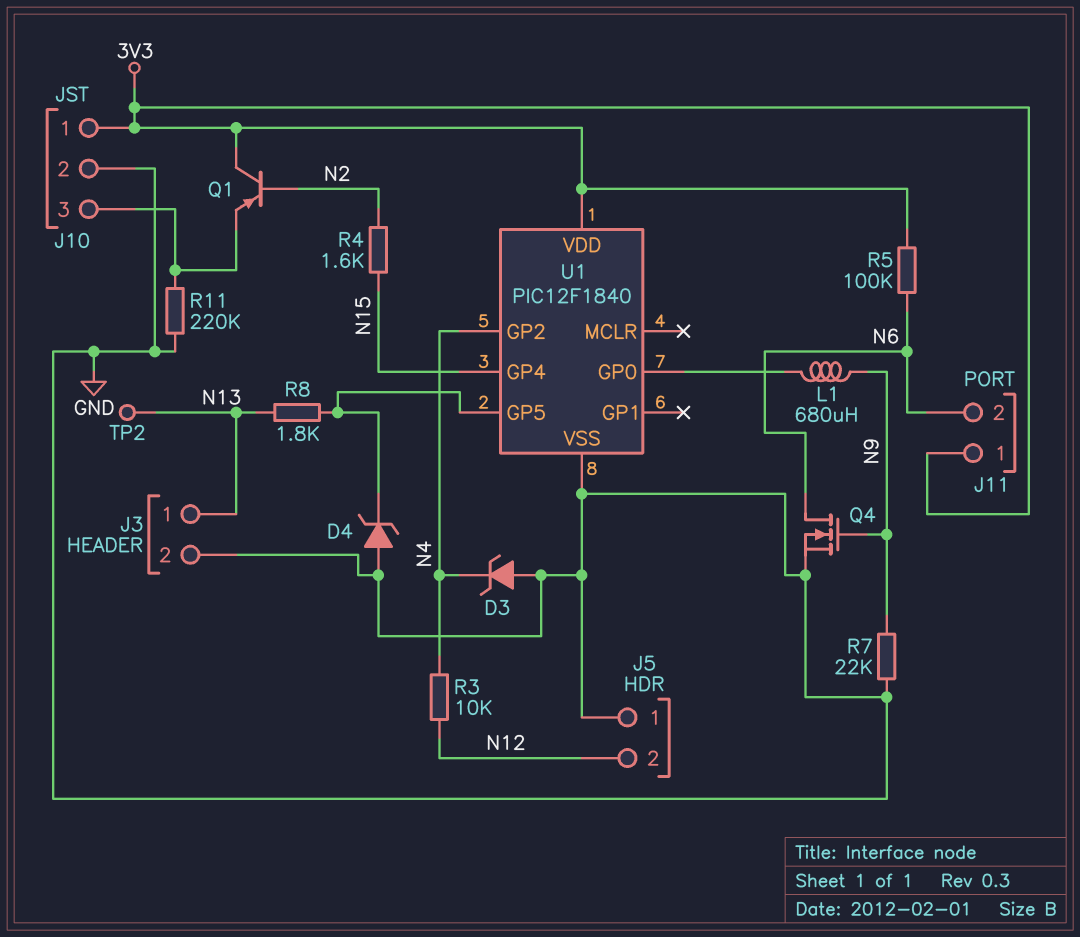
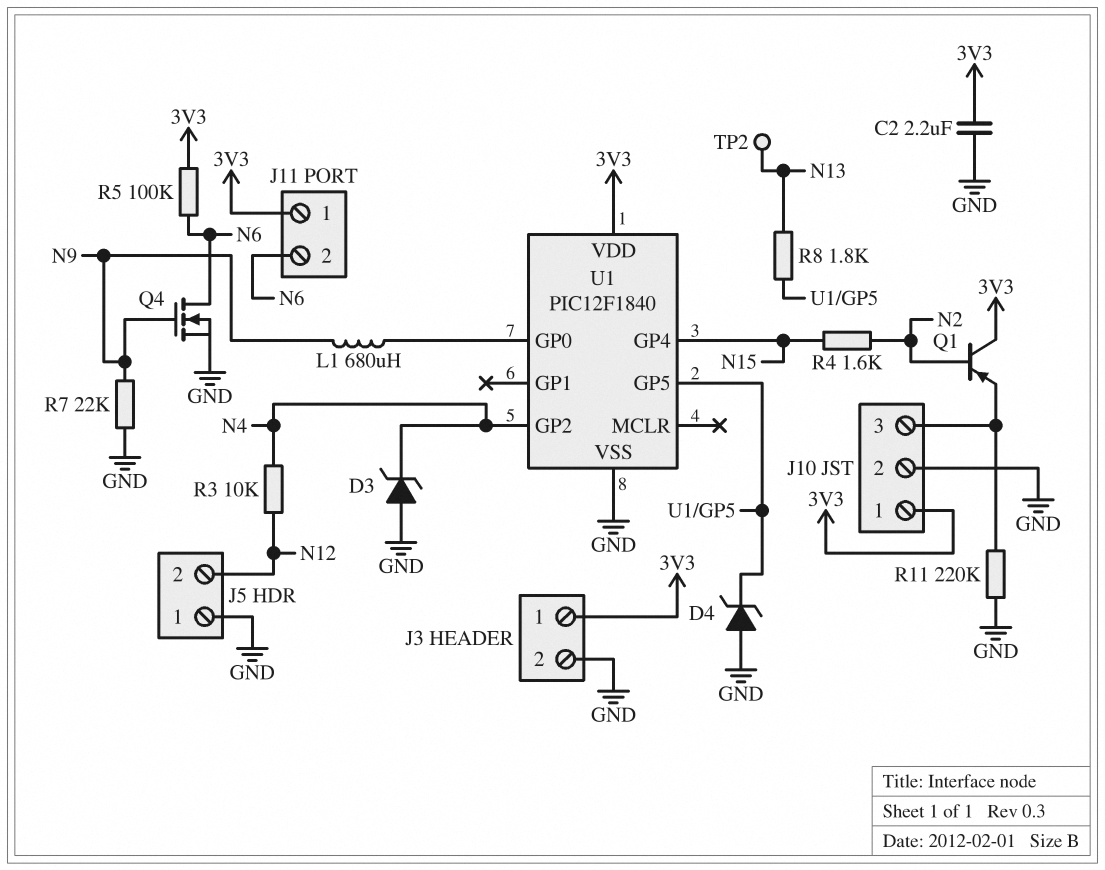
C2: none -> 2.2uF (3V3, GND)
J3 pin 1: N13 -> 3V3

